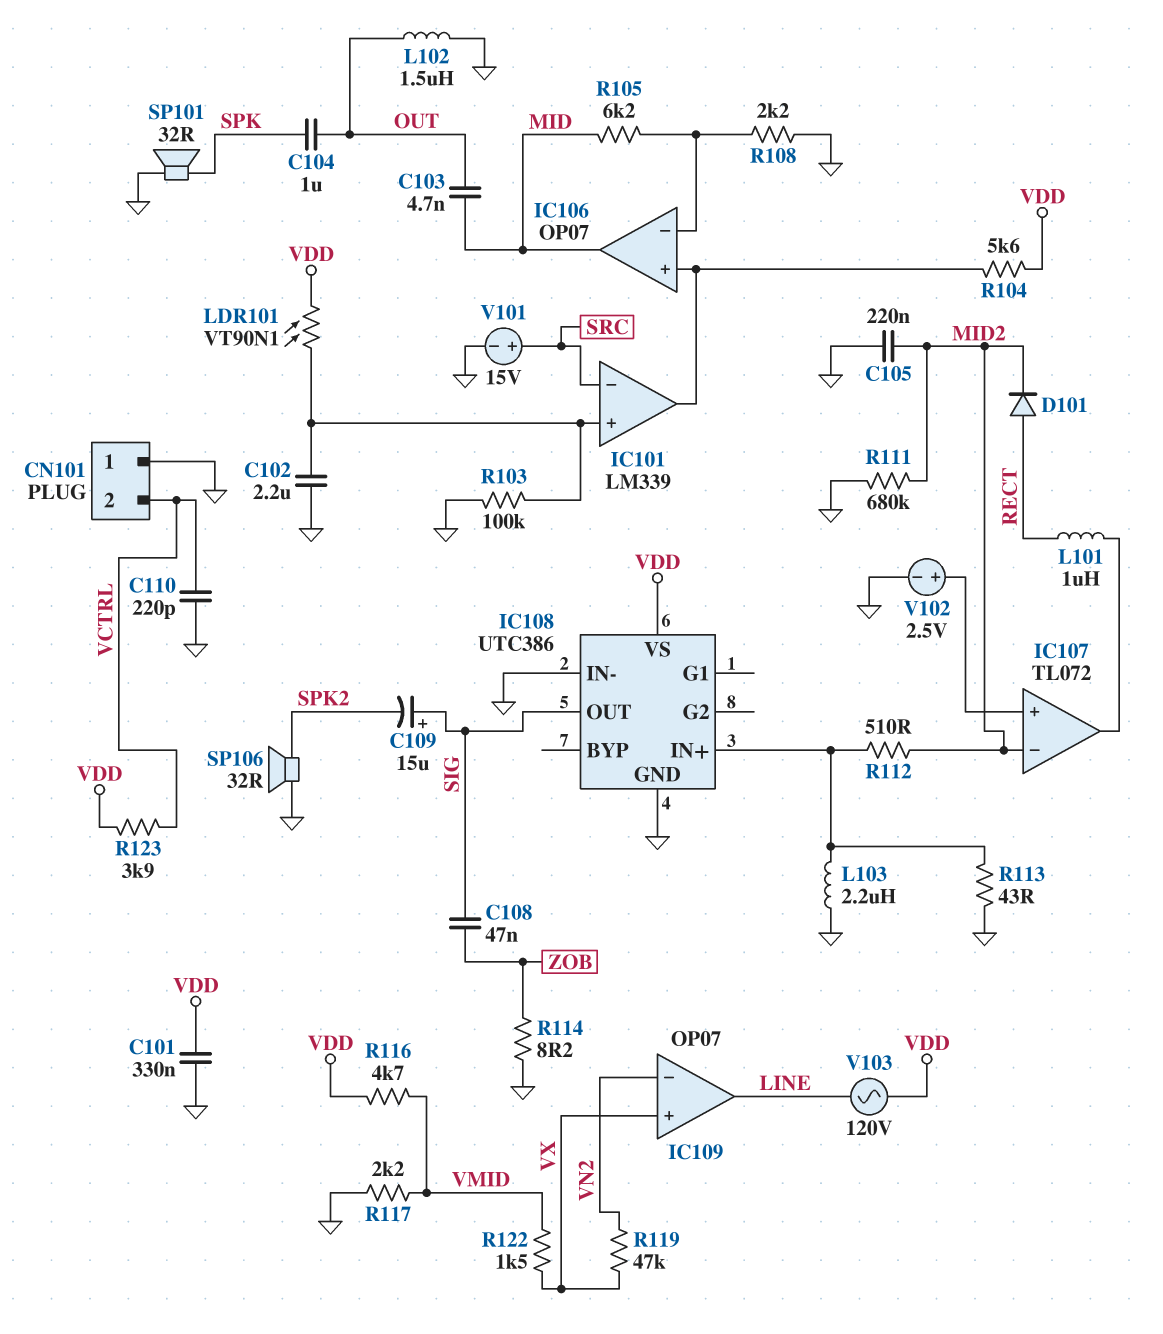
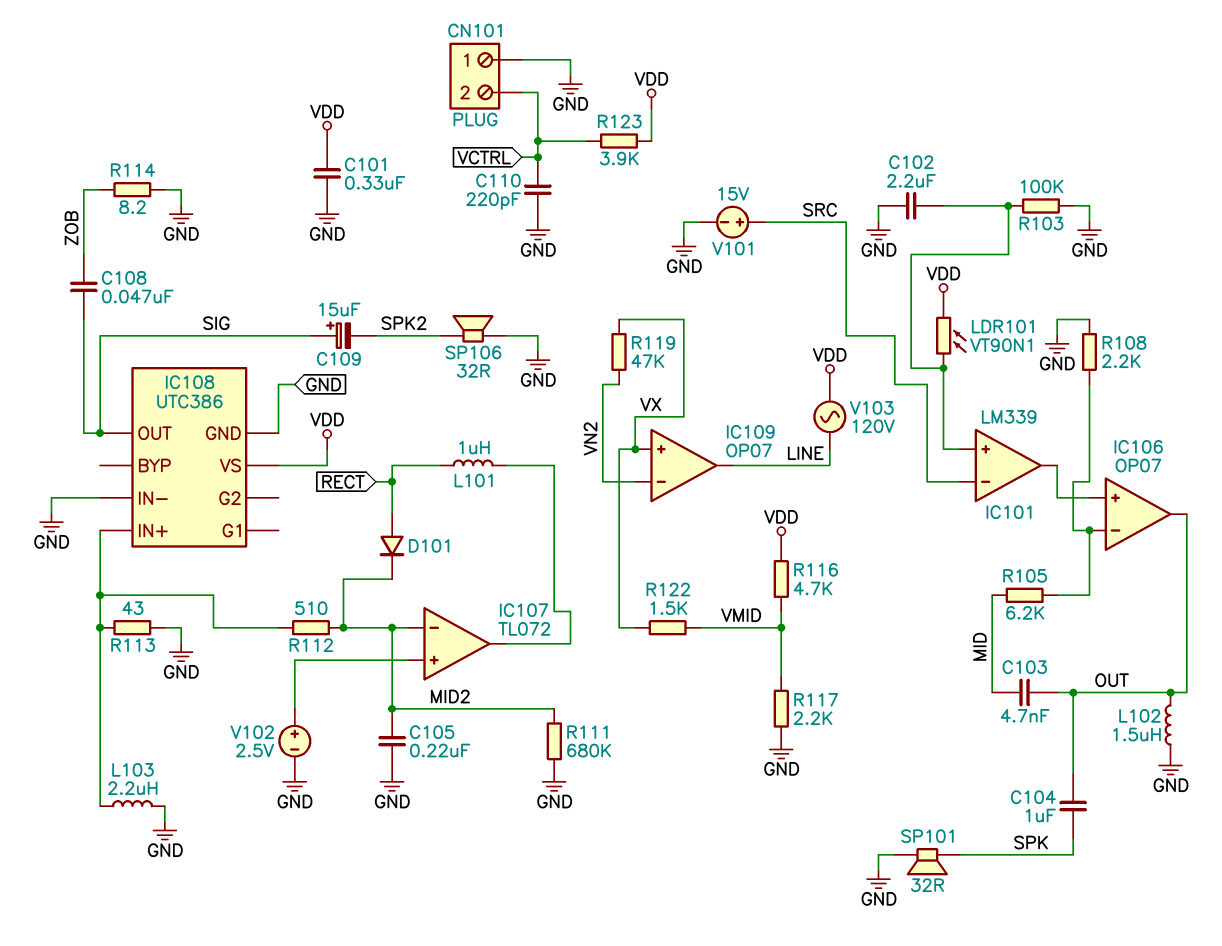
IC106 pin out: MID -> OUT
R104: 5.6k (IC101/out, VDD) -> none

